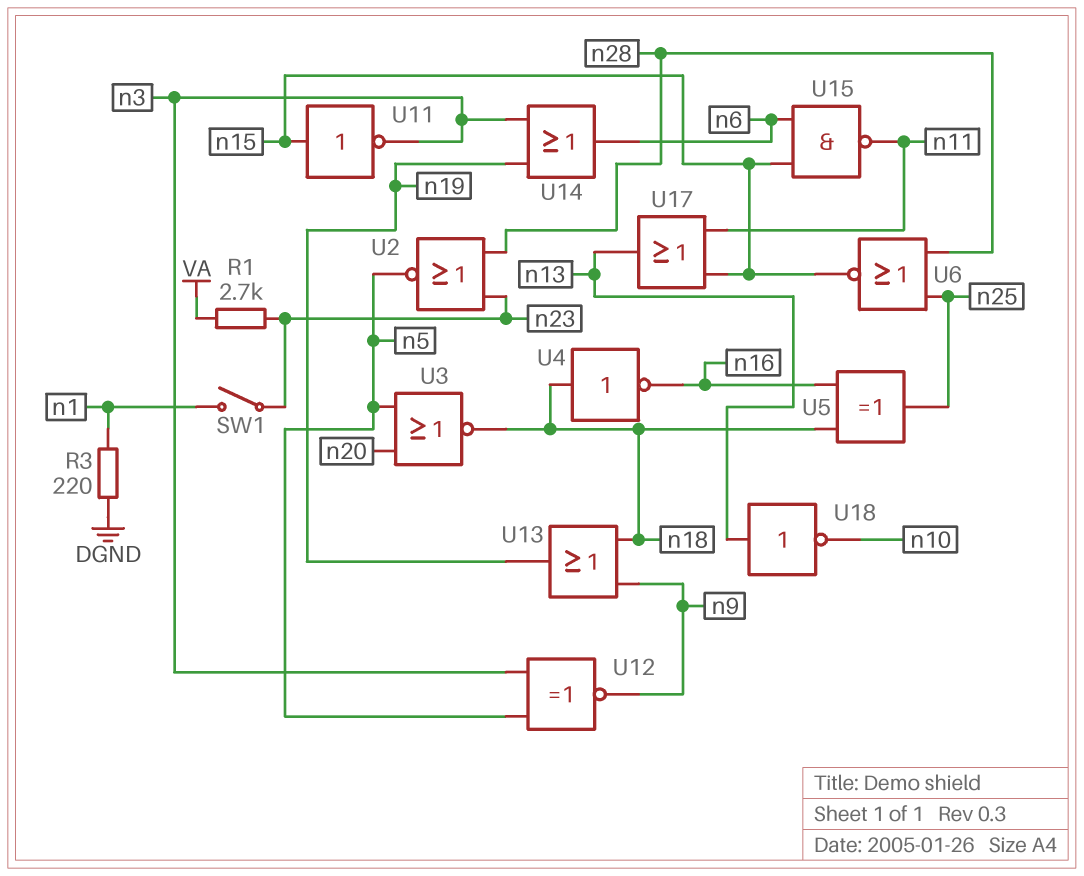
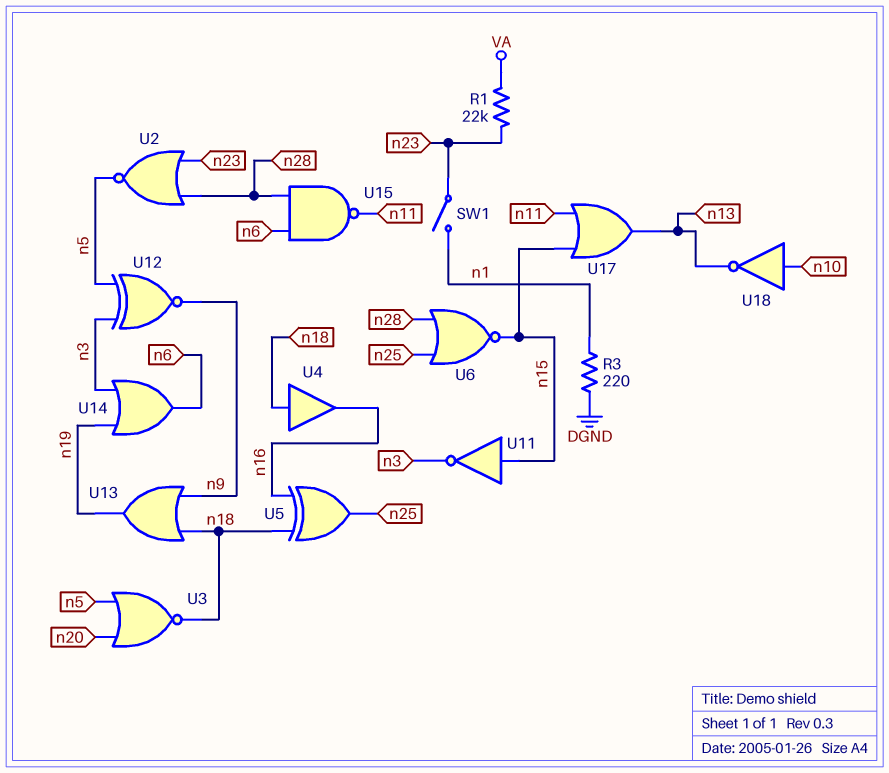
R1: 2.7k (VA, n23) -> 22k (VA, n23)
U4: NOT (in n18, out n16) -> buffer (in n18, out n16)
U15: NAND (in n6, in n15, out n11) -> NAND (in n6, in n28, out n11)
U18: NOT (in n13, out n10) -> NOT (in n10, out n13)

